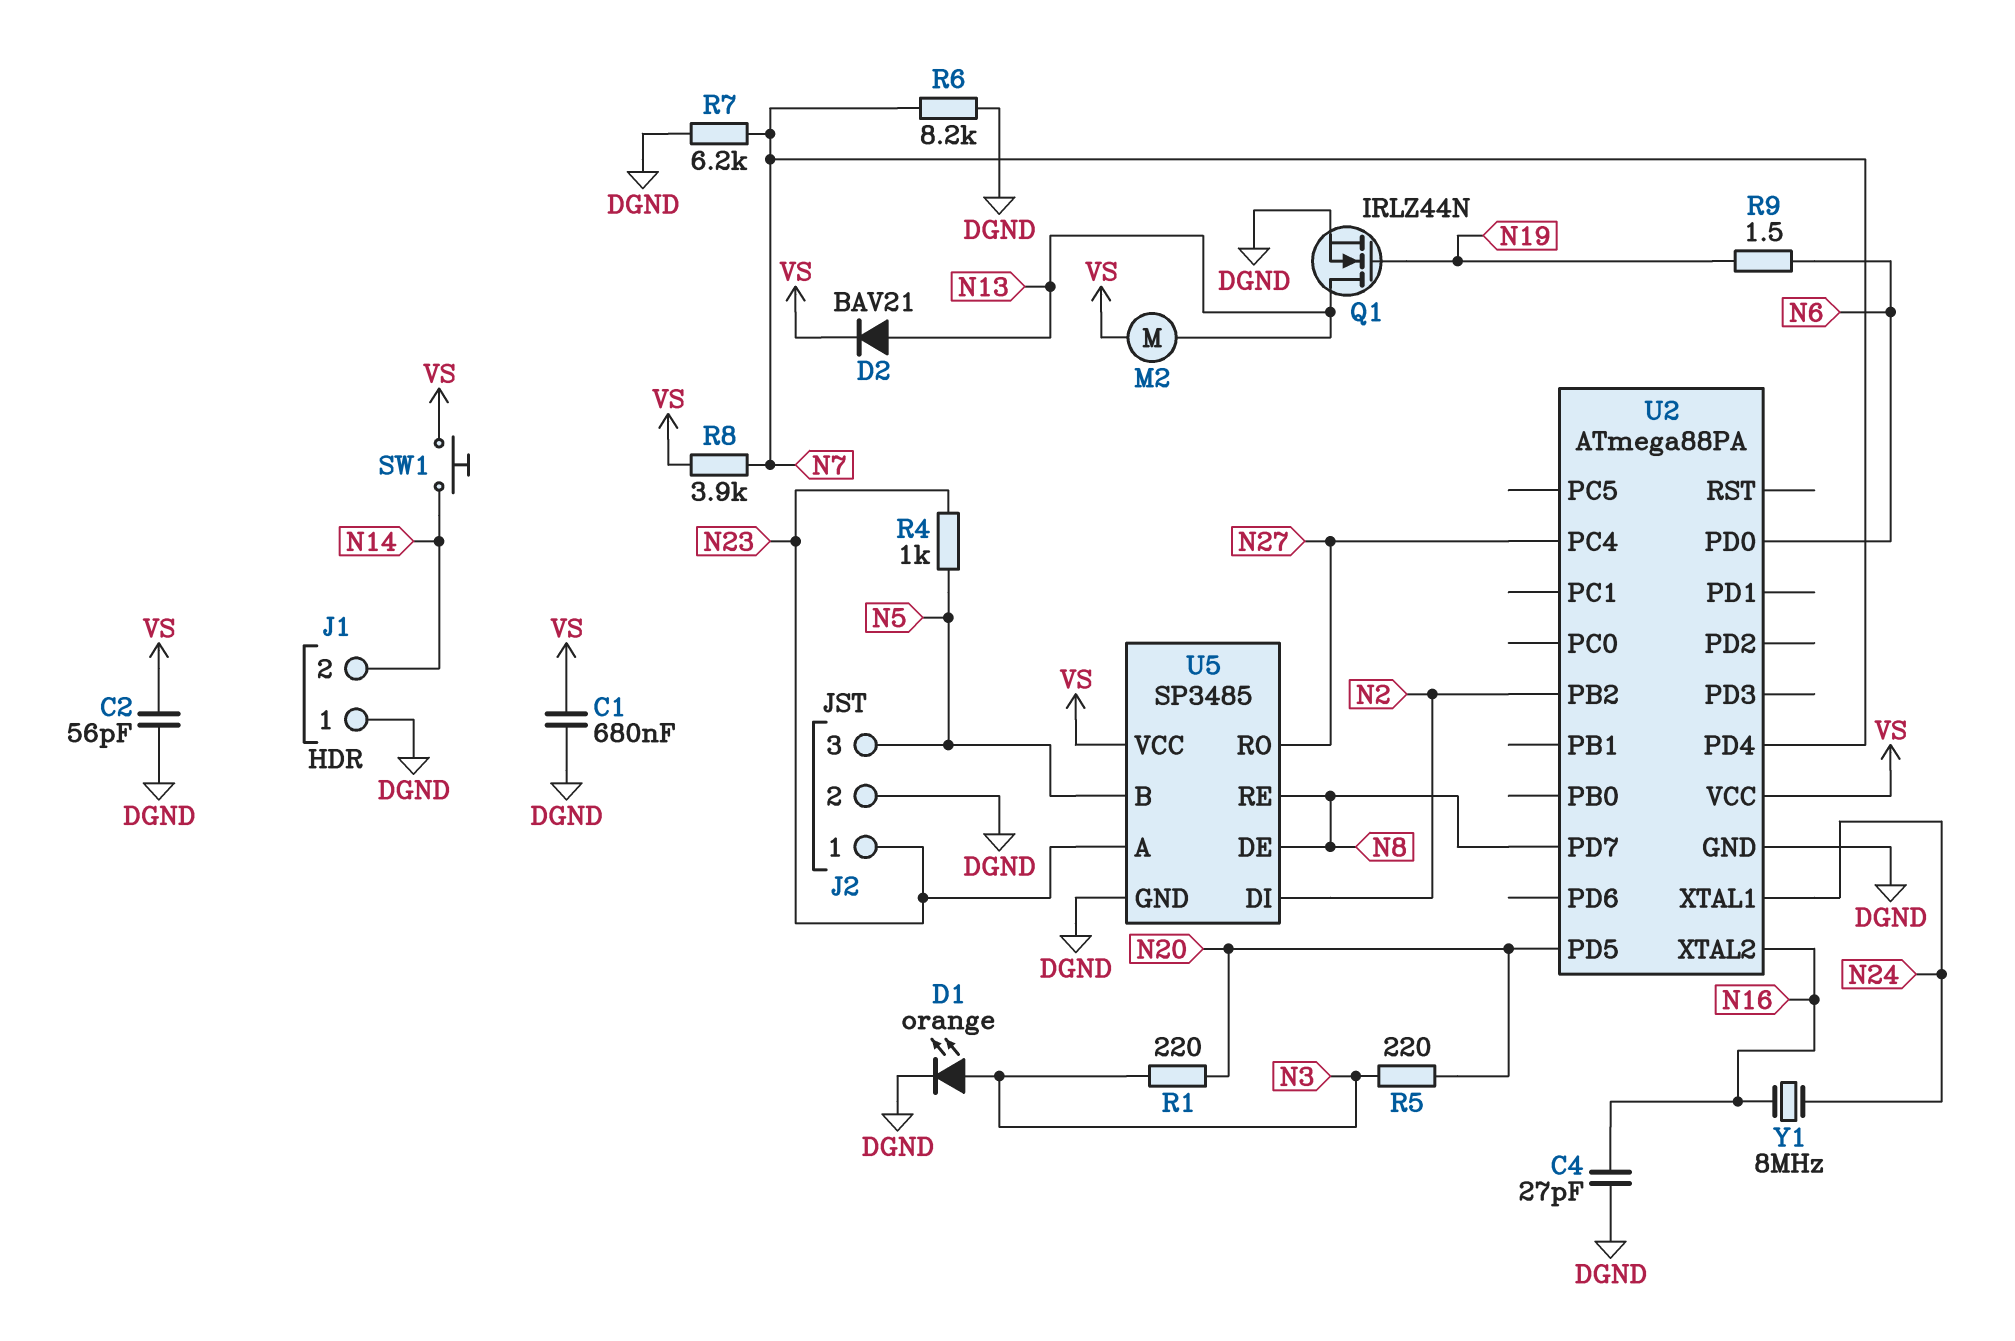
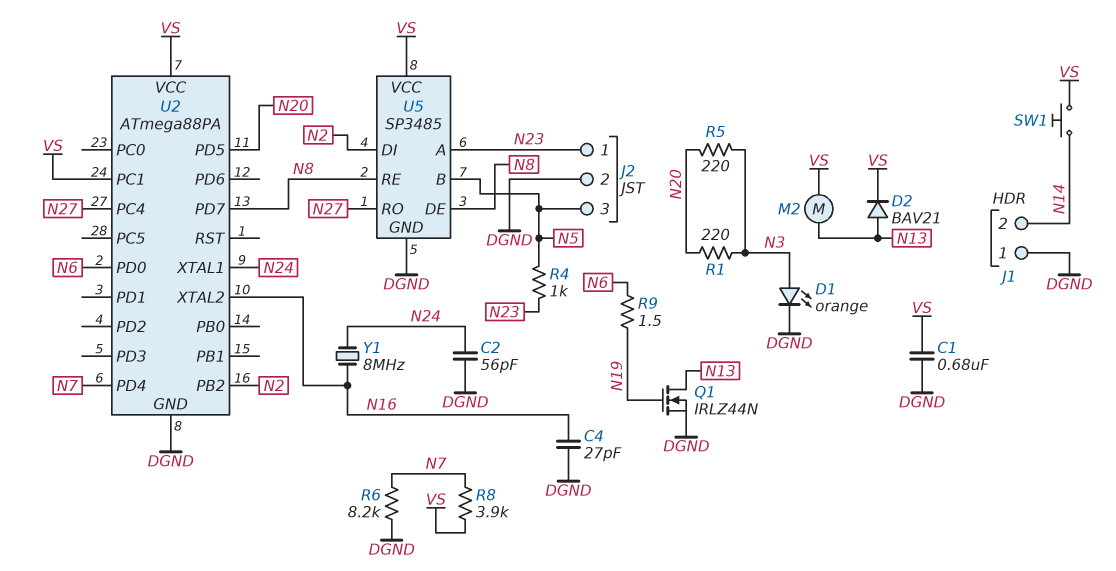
C2: 56pF (DGND, VS) -> 56pF (DGND, N24)
R7: 6.2k (DGND, N7) -> none
U2 pin PC1: none -> VS

